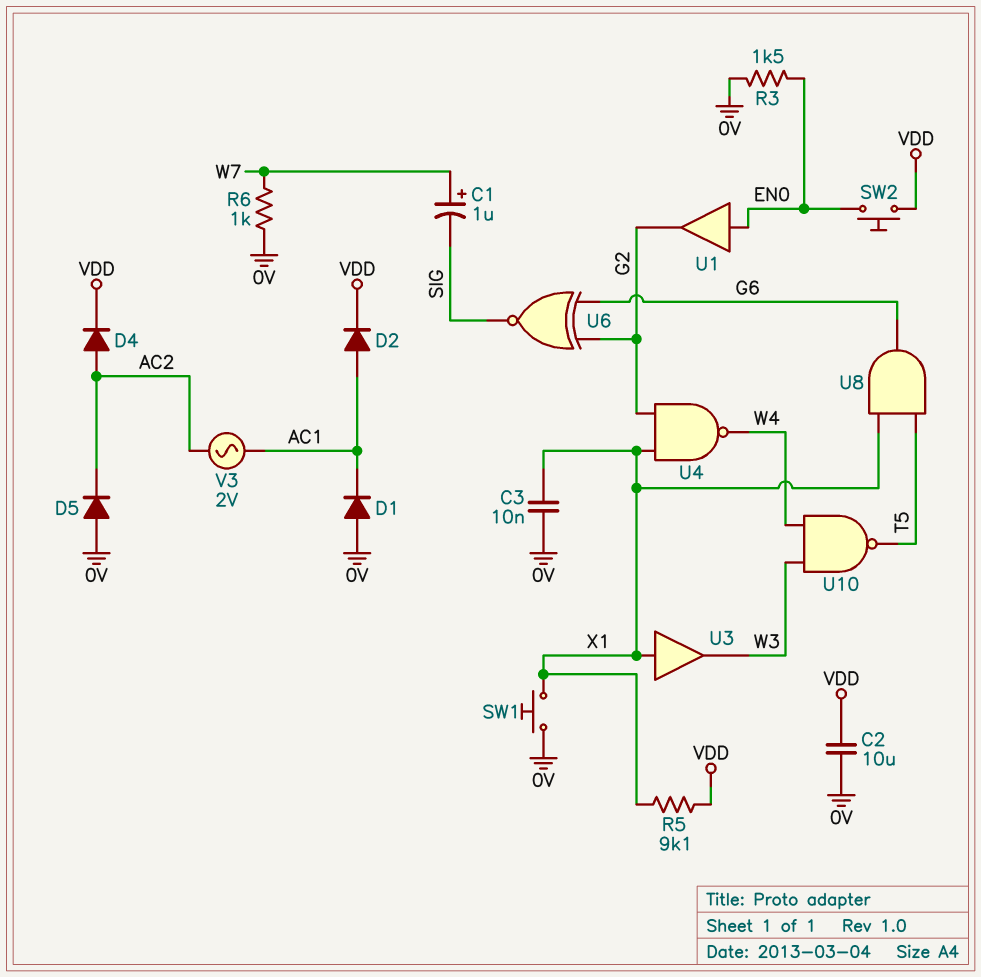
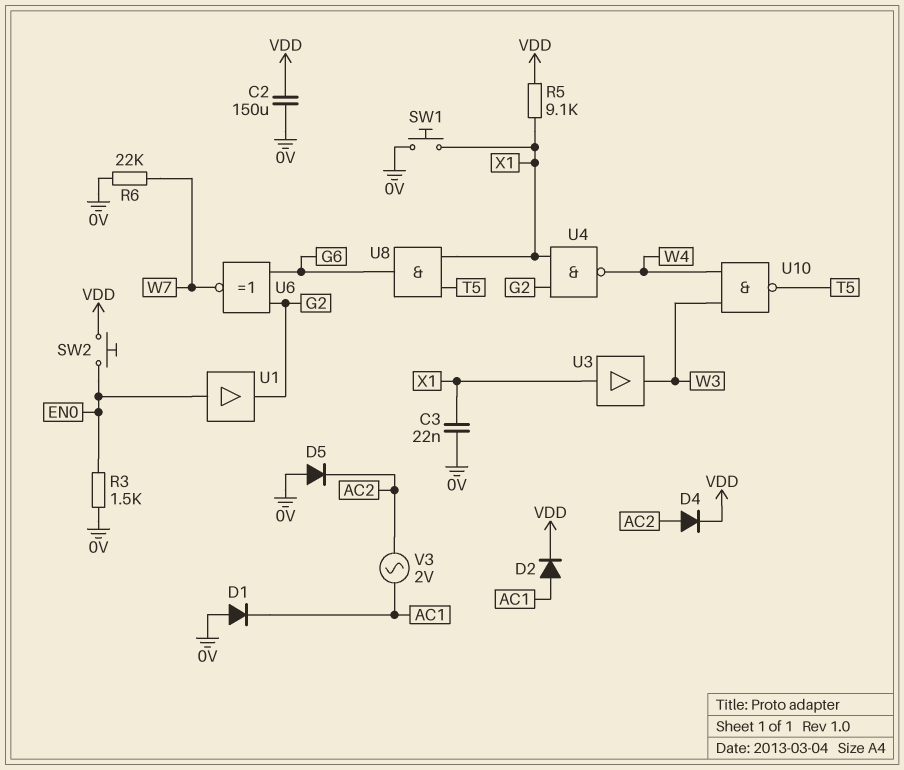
C1: 1uF (plus W7, minus SIG) -> none
C2: 10uF (0V, VDD) -> 150uF (0V, VDD)
C3: 10nF (0V, X1) -> 22nF (0V, X1)
R6: 1k (0V, W7) -> 22k (0V, W7)
U6: XNOR (in G2, in G6, out SIG) -> XNOR (in G2, in G6, out W7)

